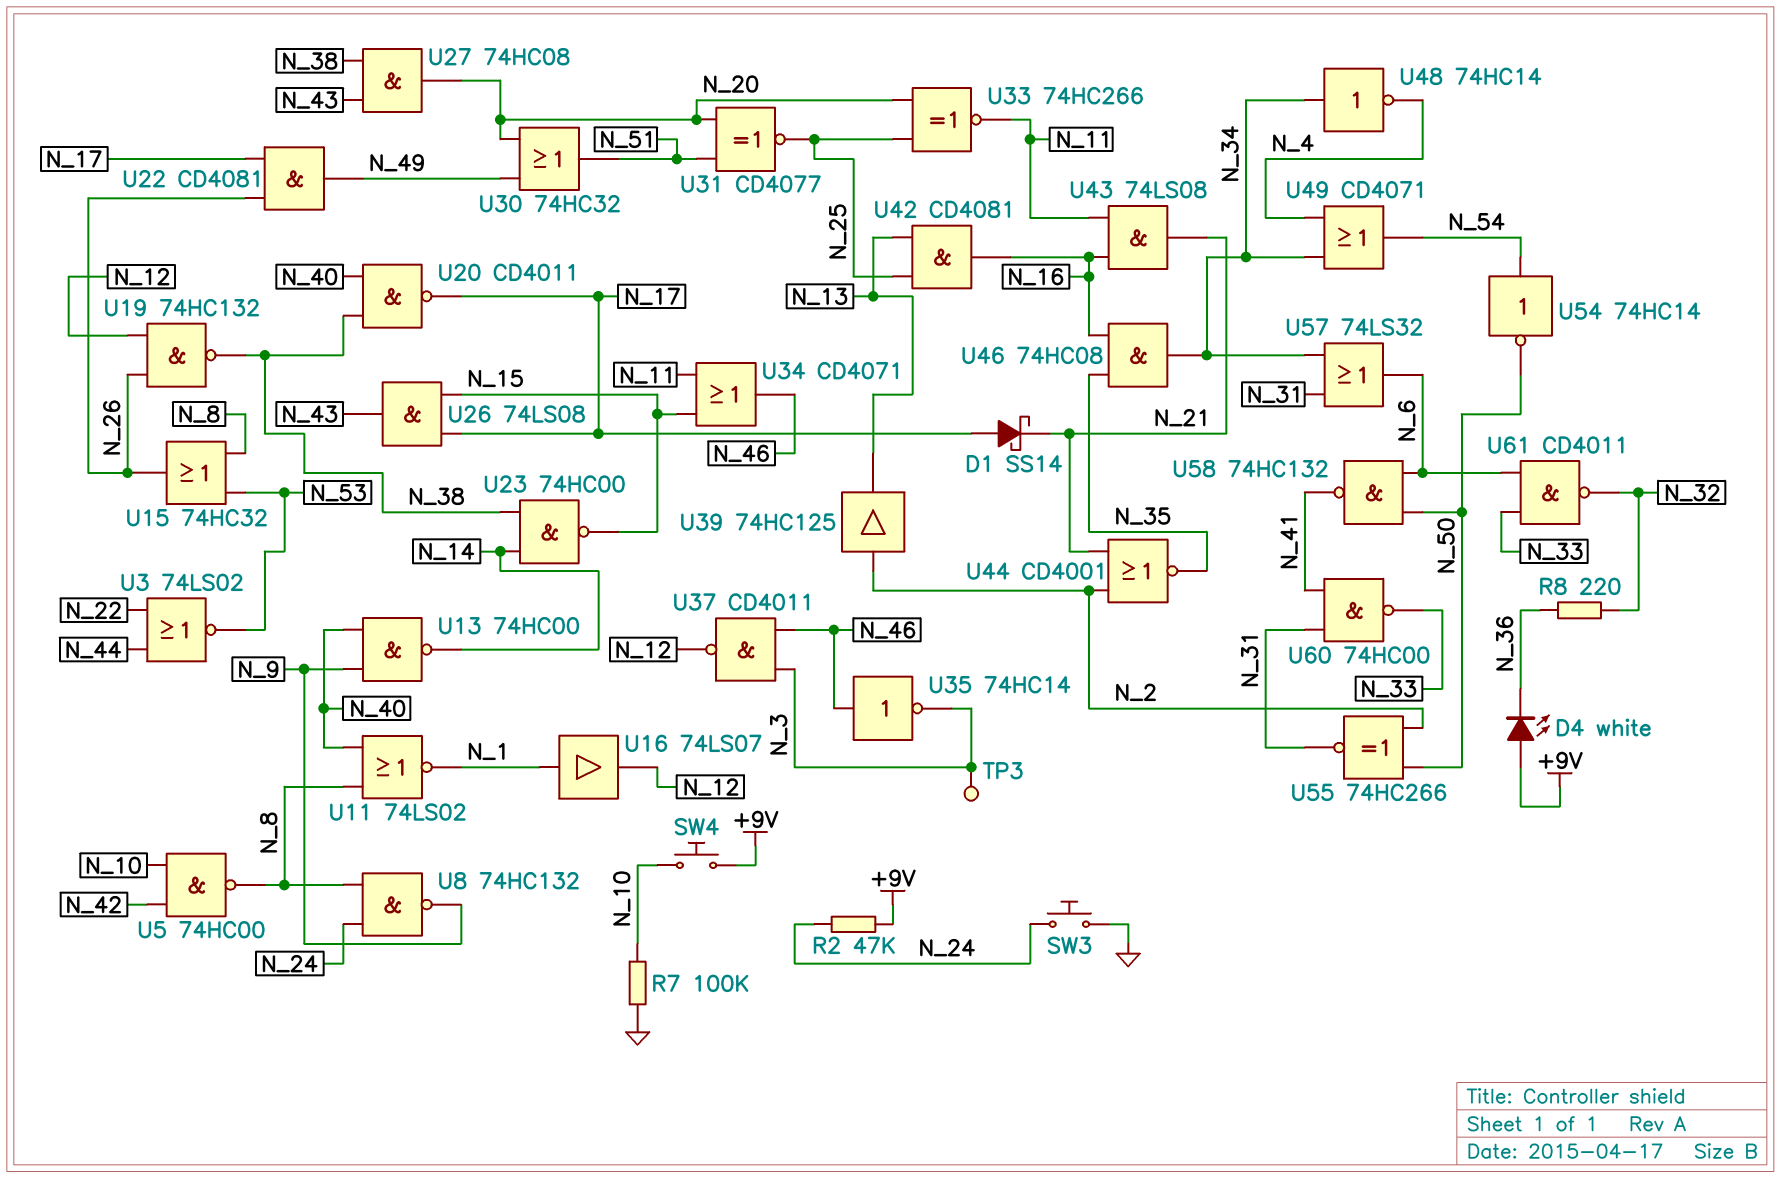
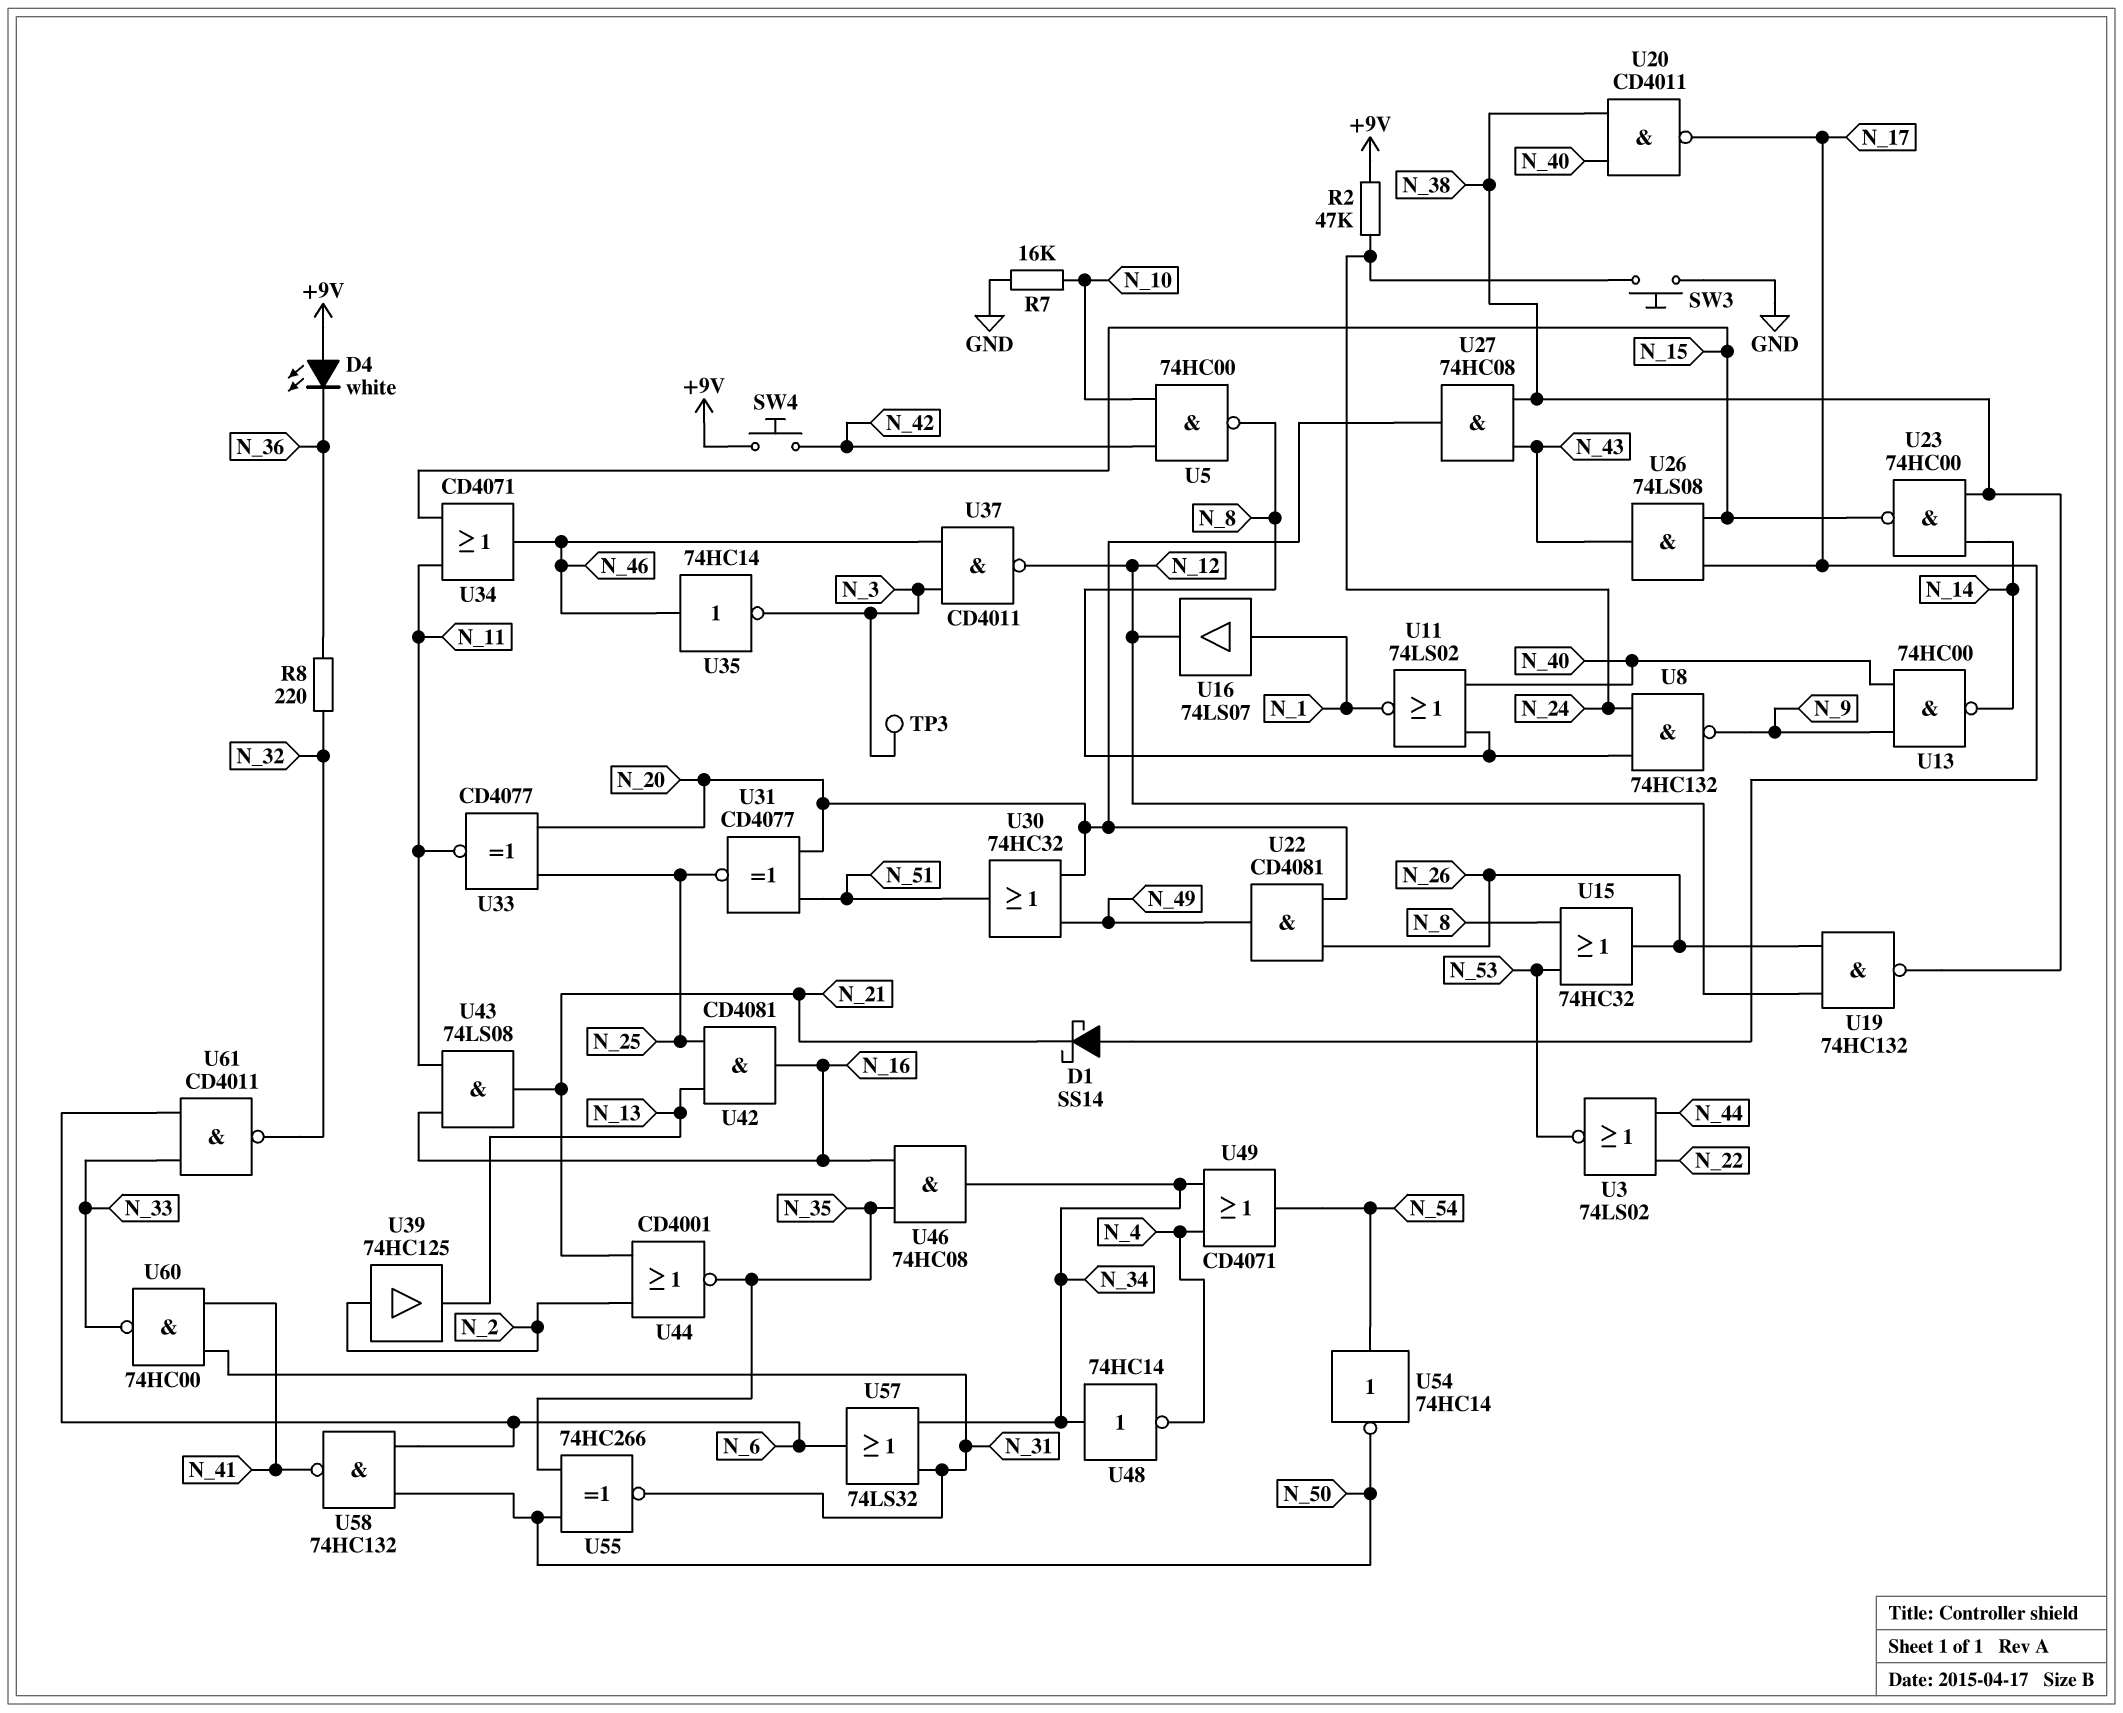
R7: 100k (GND, N_10) -> 16k (GND, N_10)
SW4: button (+9V, N_10) -> button (+9V, N_42)
U22: AND CD4081 (in N_17, in N_26, out N_49) -> AND CD4081 (in N_20, in N_26, out N_49)
U33: XNOR 74HC266 (in N_20, in N_25, out N_11) -> XNOR CD4077 (in N_20, in N_25, out N_11)
U55: XNOR 74HC266 (in N_2, in N_50, out N_31) -> XNOR 74HC266 (in N_35, in N_50, out N_31)

